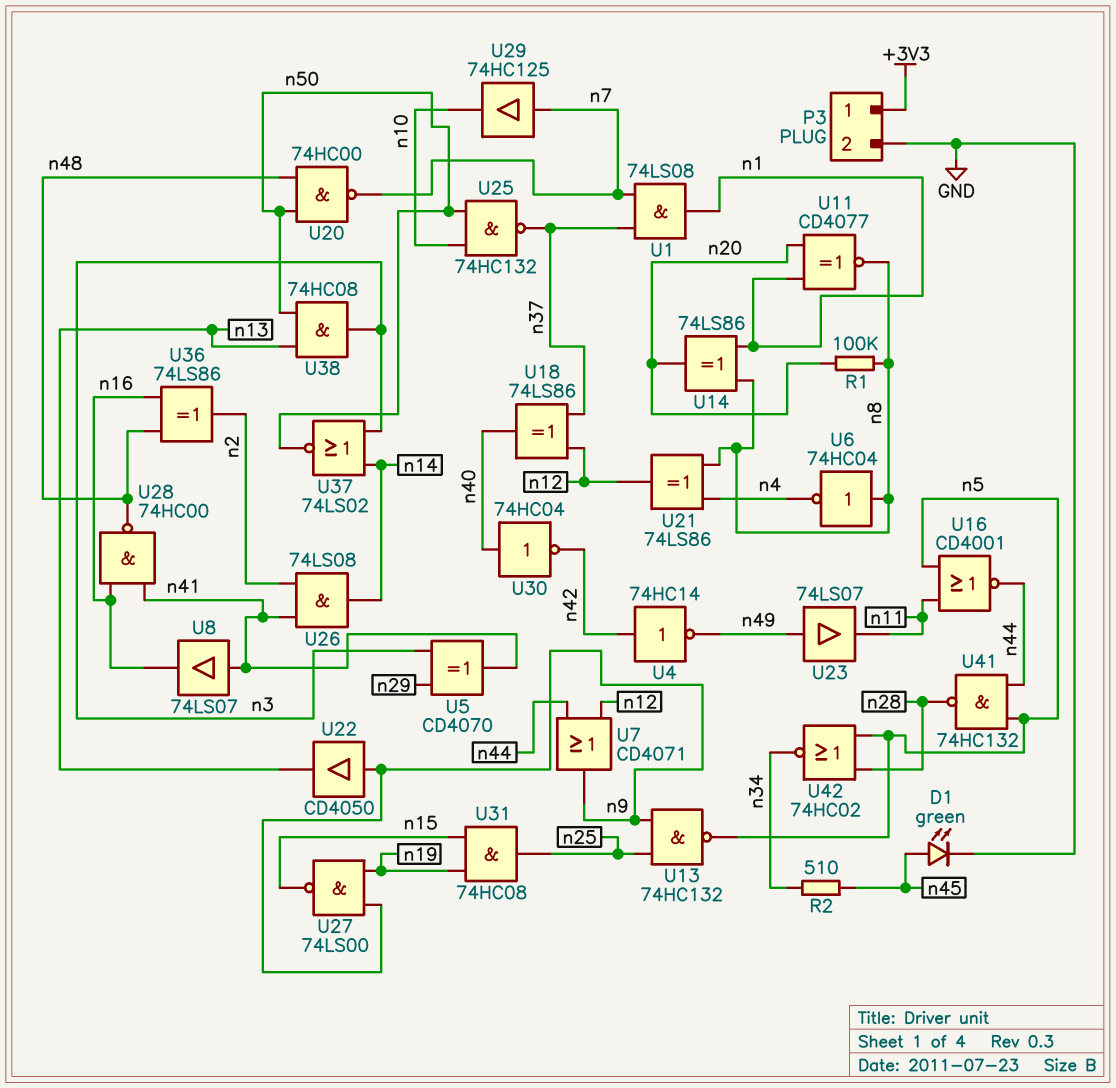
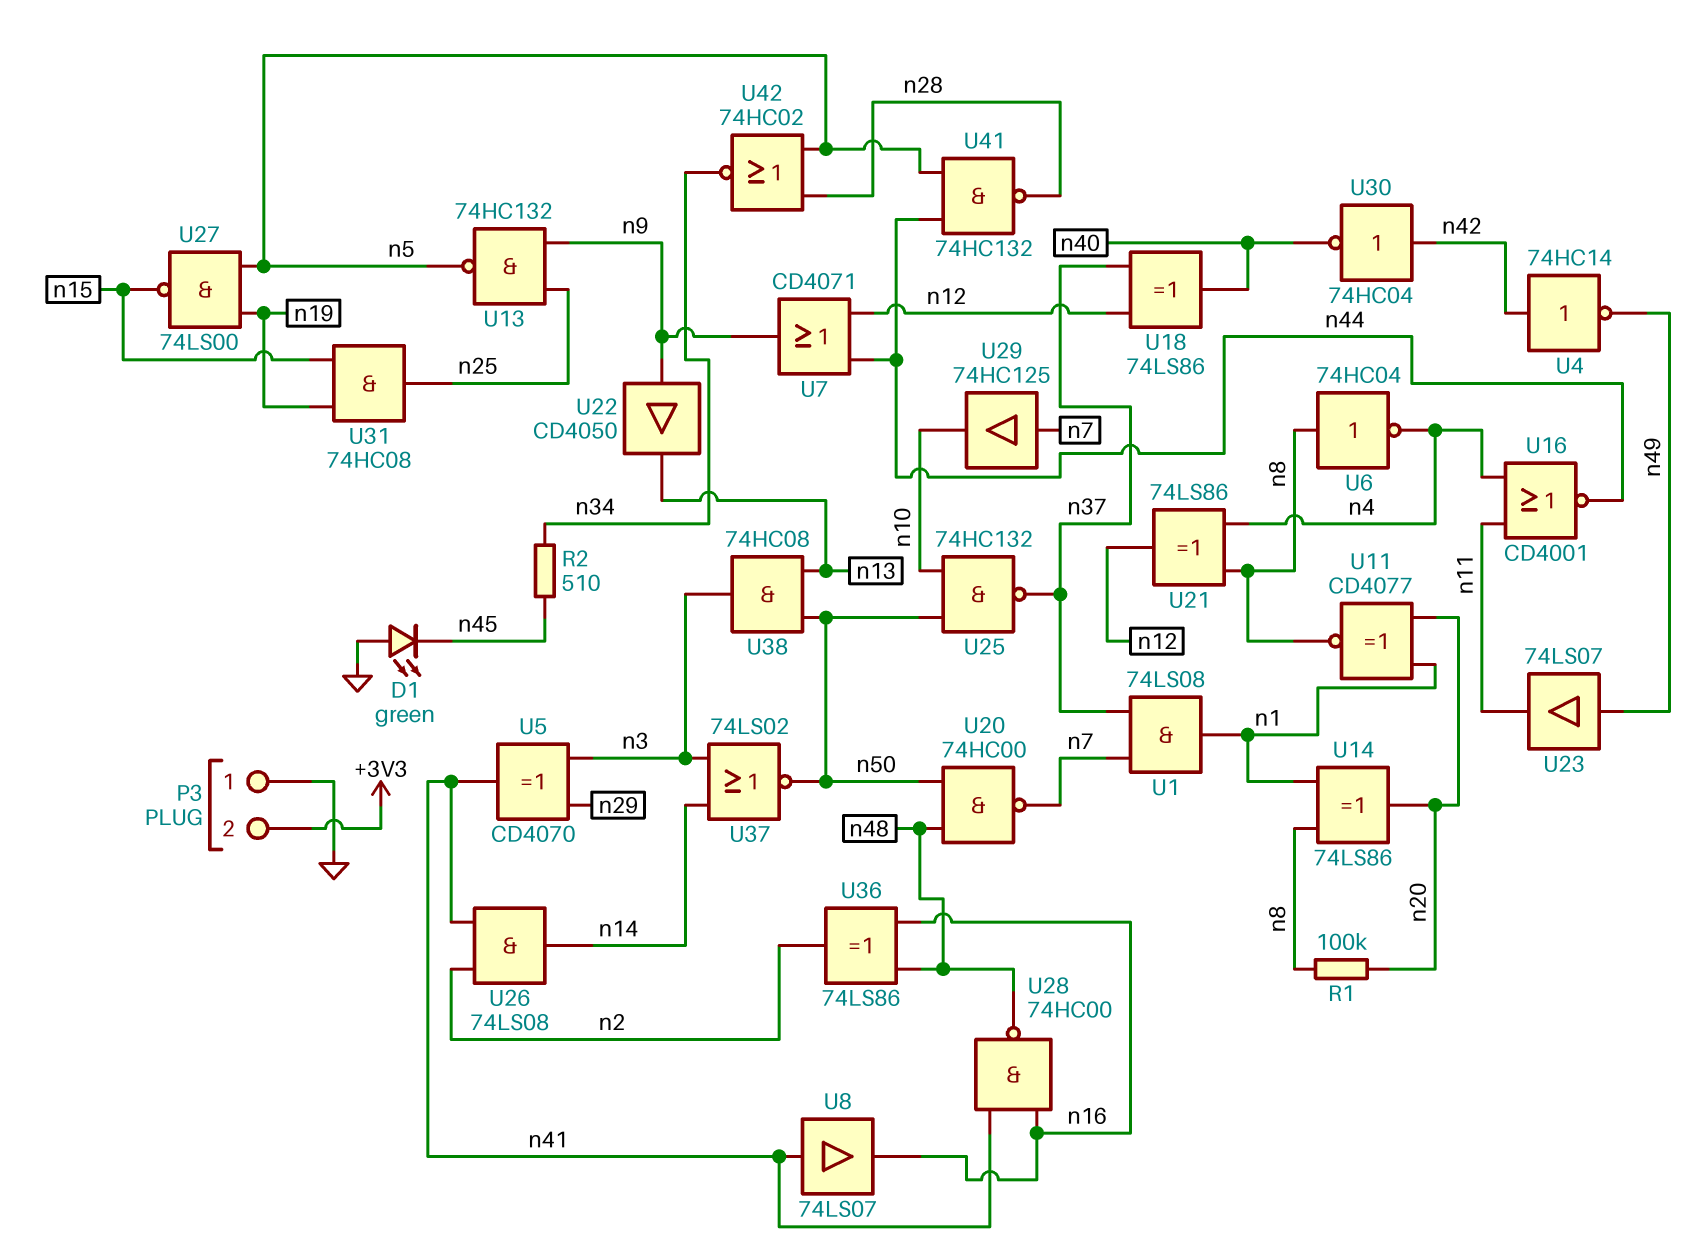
D1: LED green (A n45, K GND) -> LED green (A GND, K n45)
P3 pin 1: +3V3 -> GND
P3 pin 2: GND -> +3V3
U16: NOR CD4001 (in n5, in n11, out n44) -> NOR CD4001 (in n4, in n11, out n44)
U27: NAND 74LS00 (in n9, in n19, out n15) -> NAND 74LS00 (in n5, in n19, out n15)
U30: NOT 74HC04 (in n40, out n42) -> NOT 74HC04 (in n42, out n40)

